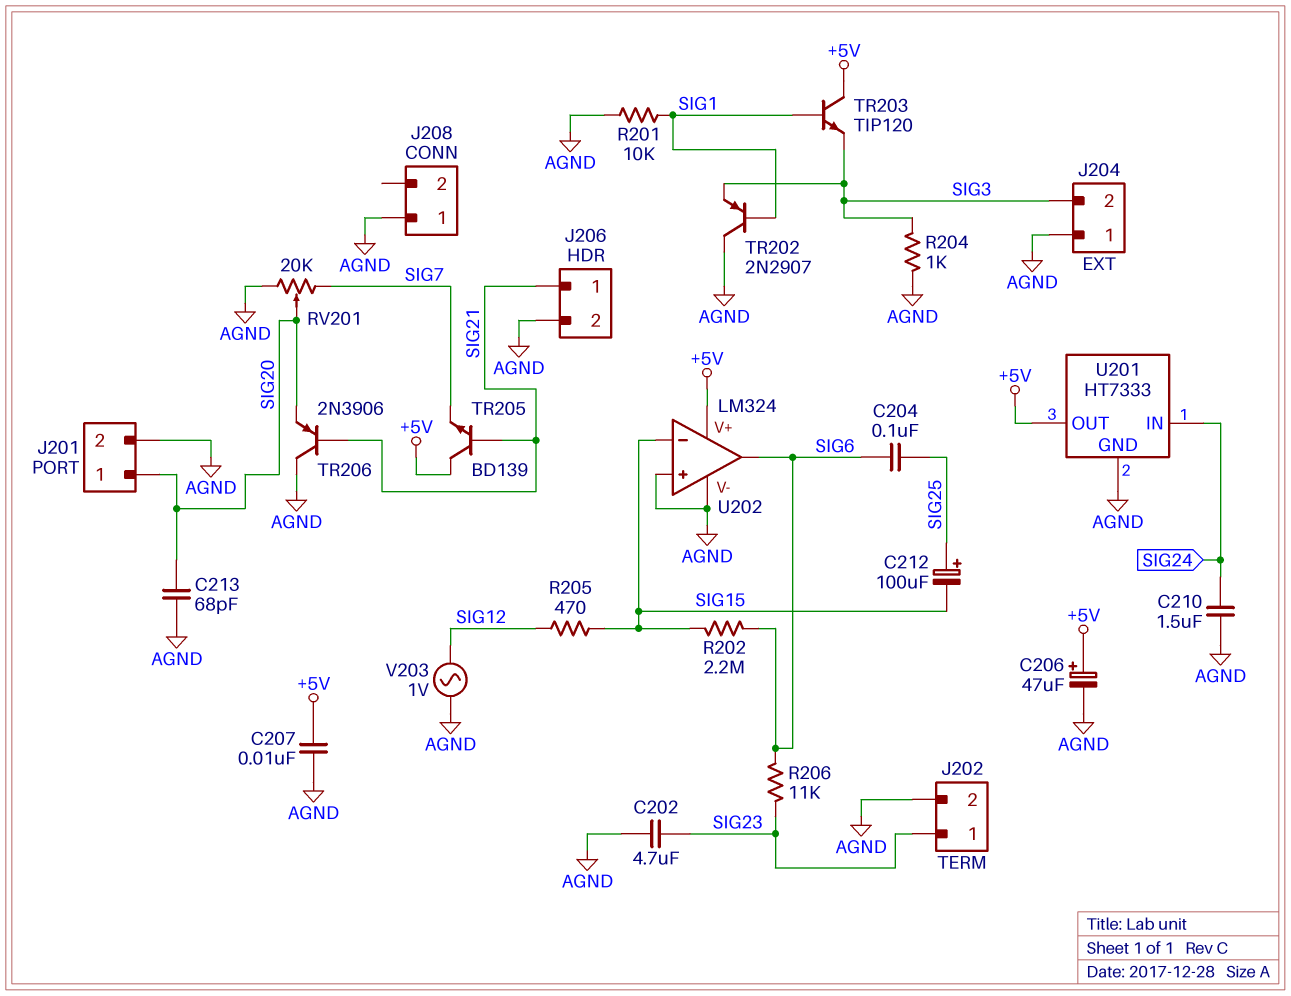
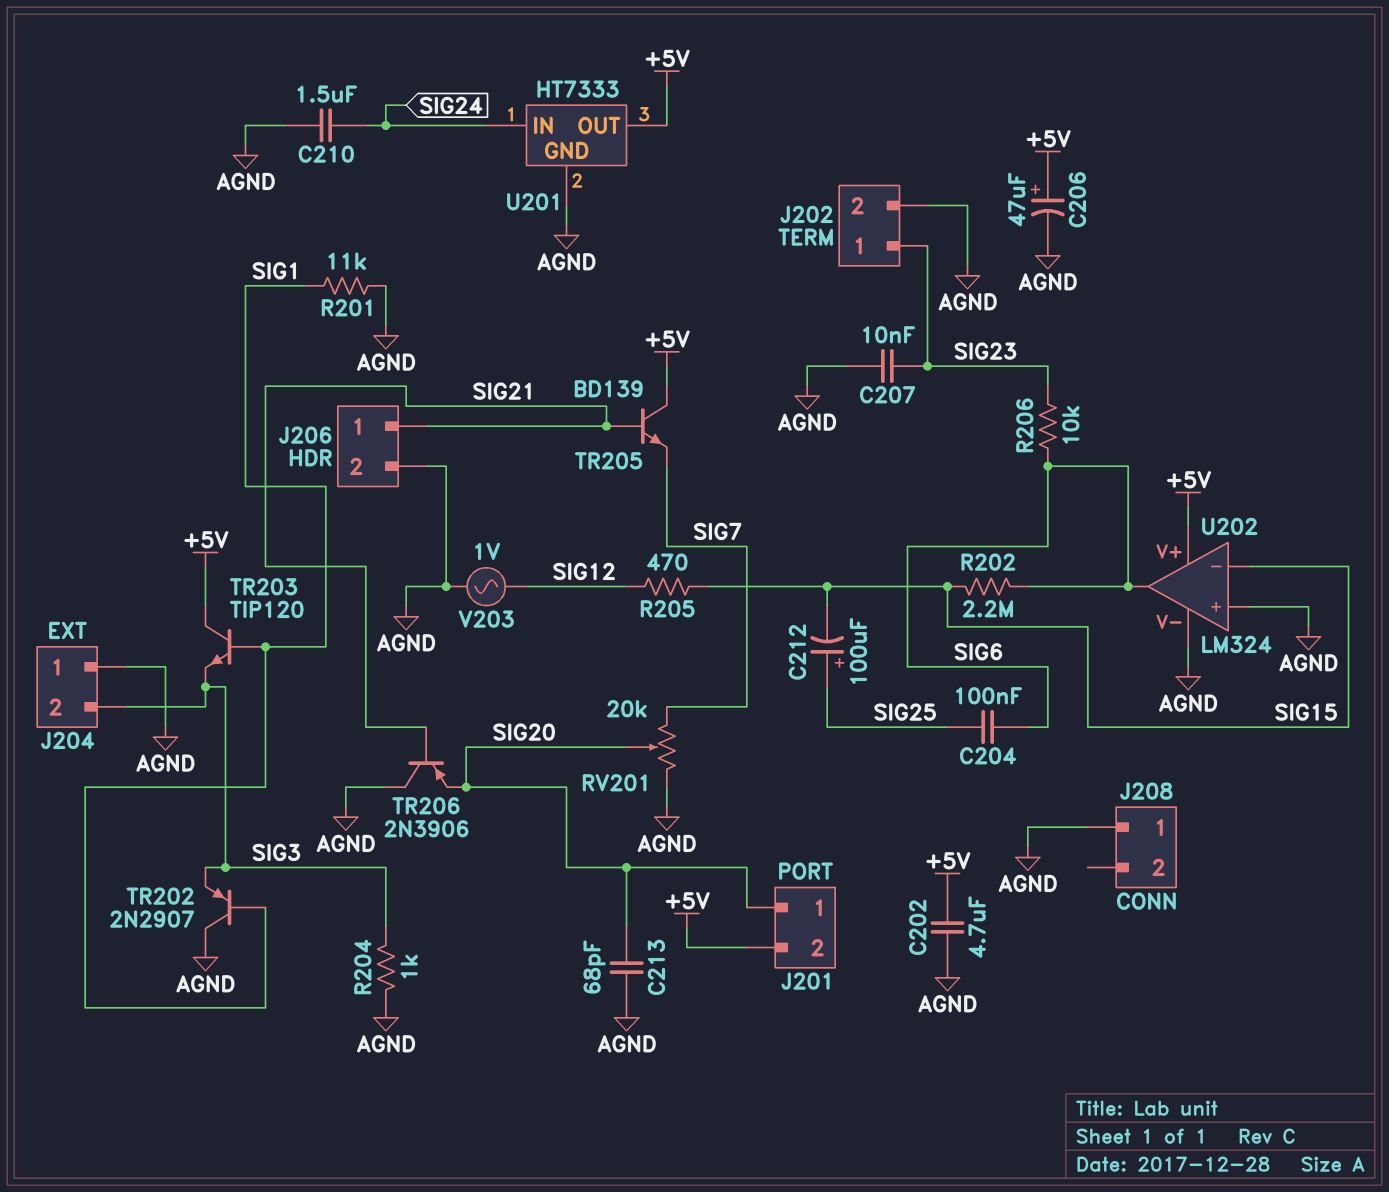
C202: 4.7uF (AGND, SIG23) -> 4.7uF (+5V, AGND)
C207: 10nF (+5V, AGND) -> 10nF (AGND, SIG23)
J201 pin 2: AGND -> +5V
R201: 10k (AGND, SIG1) -> 11k (AGND, SIG1)
R206: 11k (SIG6, SIG23) -> 10k (SIG6, SIG23)

